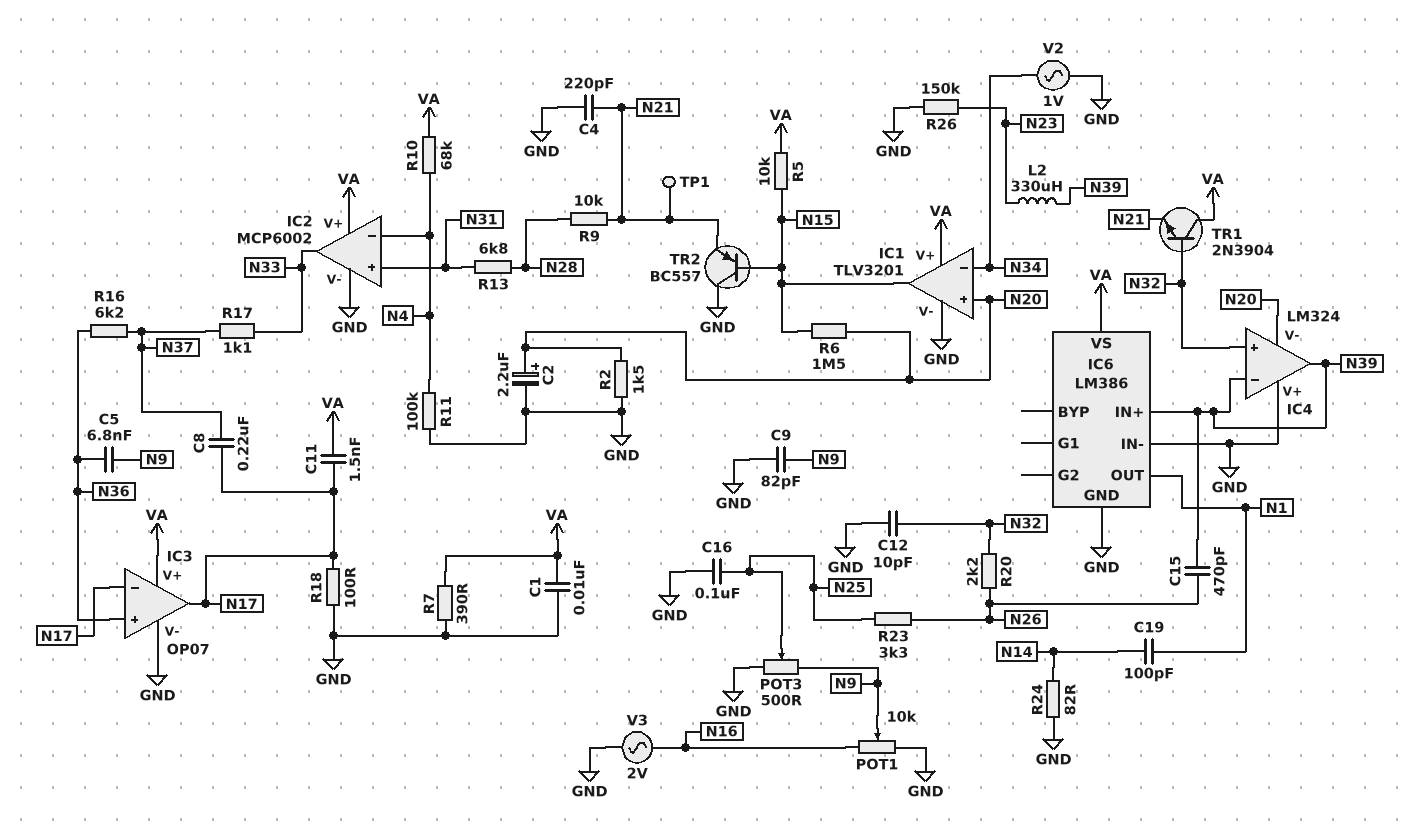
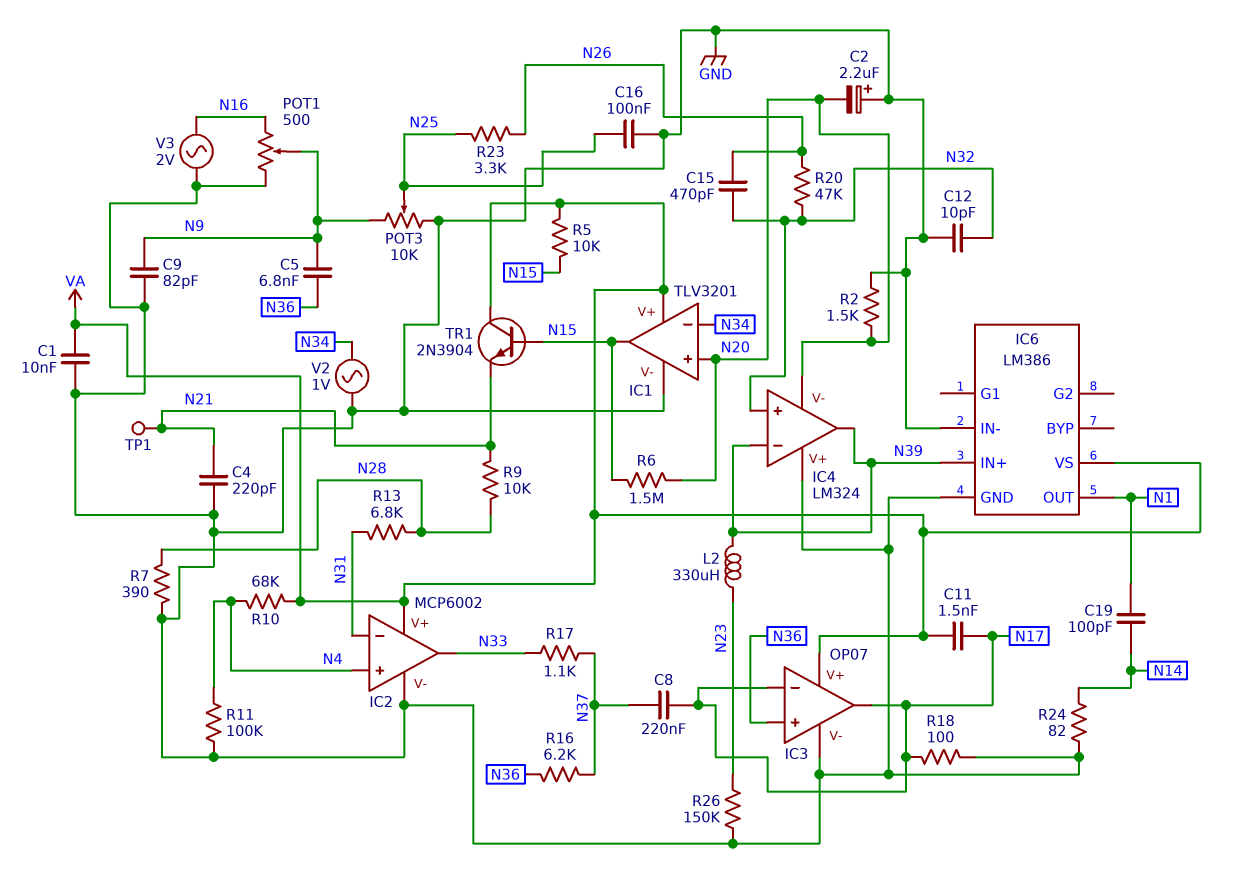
C2: 2.2uF (plus N20, minus GND) -> 2.2uF (plus GND, minus N20)
C15: 470pF (N26, N39) -> 470pF (N26, N32)
IC2 pin in+: N31 -> N4
IC2 pin in-: N4 -> N31
POT1: 10k (GND, N16, wiper N9) -> 500 (GND, N16, wiper N9)
POT3: 500 (GND, N9, wiper N25) -> 10k (GND, N9, wiper N25)
R7: 390 (GND, VA) -> 390 (GND, N28)
R20: 2.2k (N26, N32) -> 47k (N26, N32)
TR1: NPN 2N3904 (B N32, C VA, E N21) -> NPN 2N3904 (B N15, C VA, E N21)
TR2: PNP BC557 (B N15, C GND, E N21) -> none

